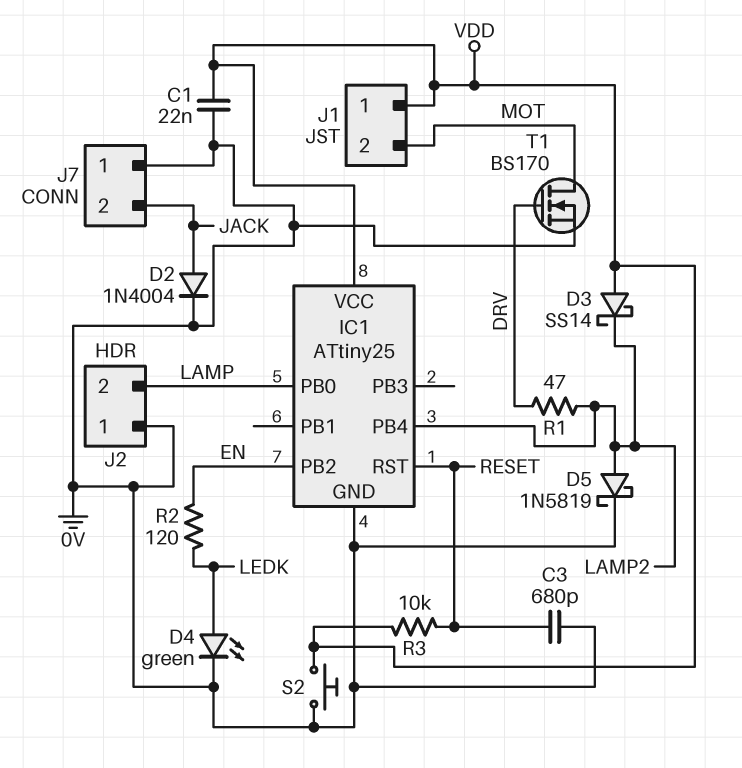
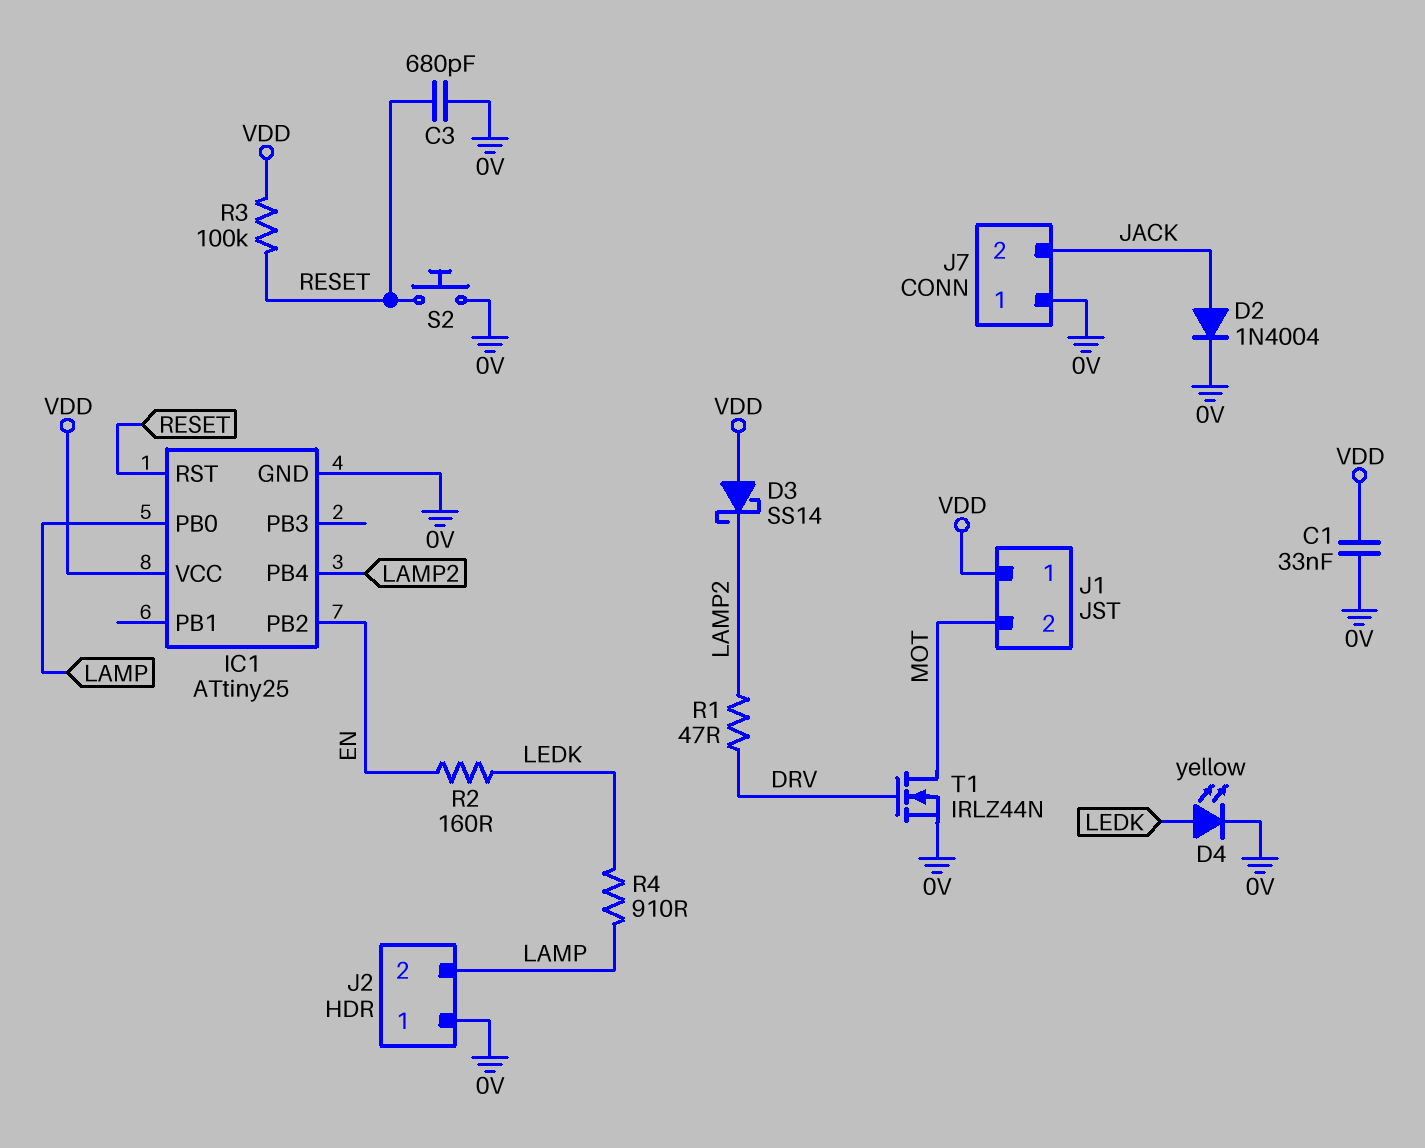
C1: 22nF (0V, VDD) -> 33nF (0V, VDD)
D4: LED green (A LEDK, K 0V) -> LED yellow (A LEDK, K 0V)
D5: schottky 1N5819 (A LAMP2, K 0V) -> none
R2: 120 (EN, LEDK) -> 160 (EN, LEDK)
R3: 10k (RESET, VDD) -> 100k (RESET, VDD)
R4: none -> 910 (LAMP, LEDK)
S2: button (0V, VDD) -> button (0V, RESET)
T1: NMOS BS170 (G DRV, D MOT, S 0V) -> NMOS IRLZ44N (G DRV, D MOT, S 0V)

